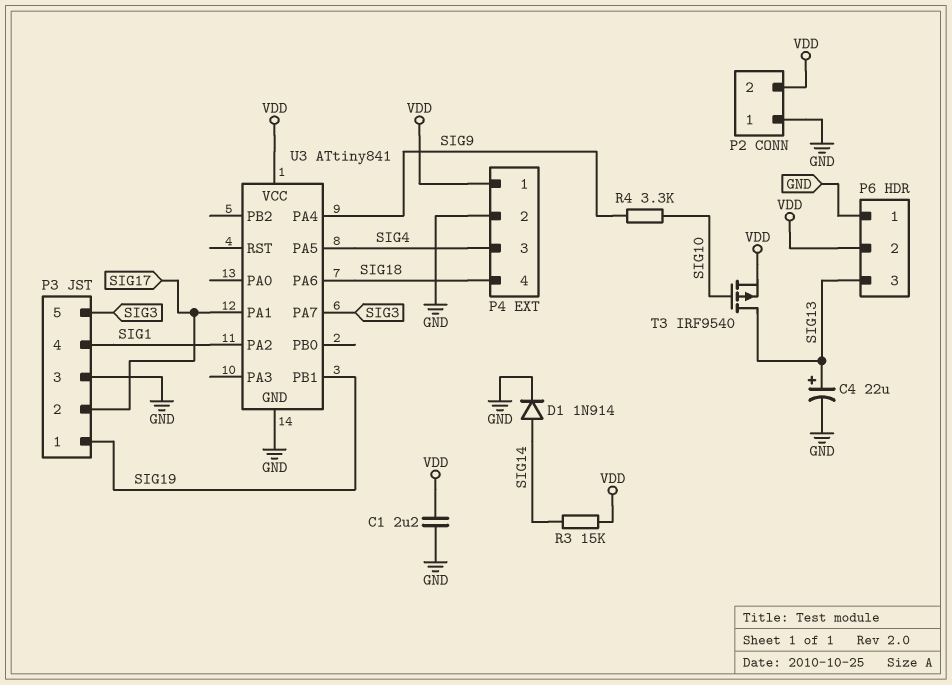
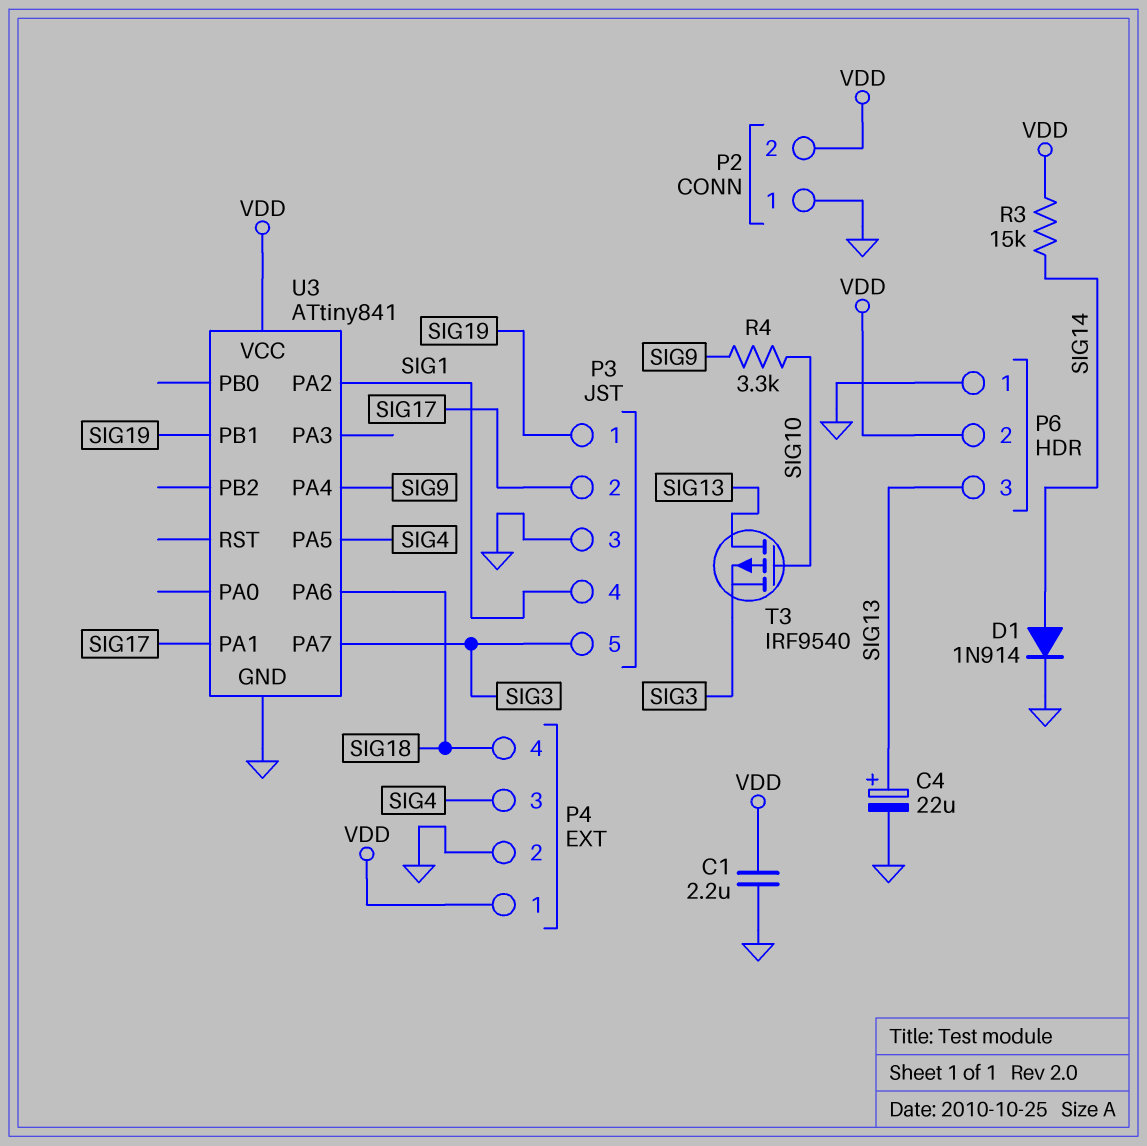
T3: PMOS IRF9540 (G SIG10, D SIG13, S VDD) -> PMOS IRF9540 (G SIG10, D SIG13, S SIG3)

